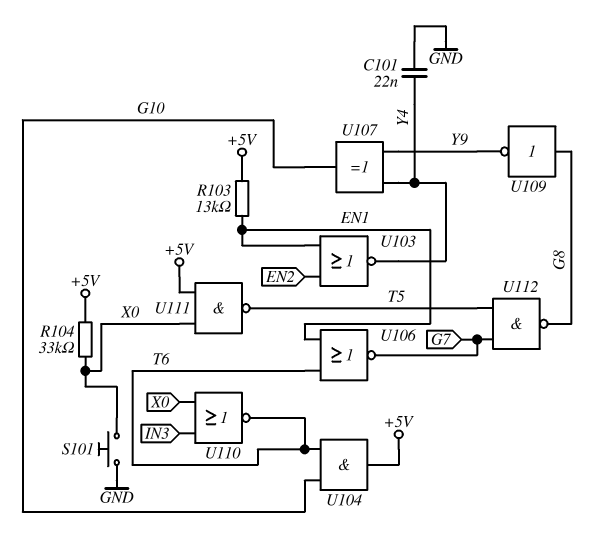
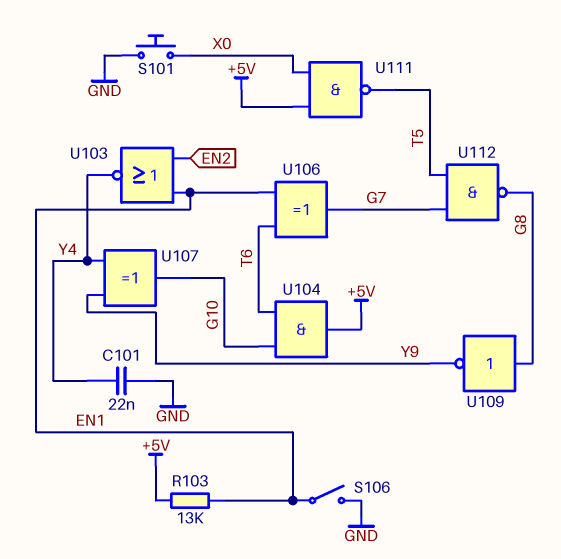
R104: 33k (+5V, X0) -> none
S106: none -> switch (EN1, GND)
U106: NOR (in EN1, in T6, out G7) -> XOR (in EN1, in T6, out G7)
U110: NOR (in IN3, in X0, out T6) -> none

